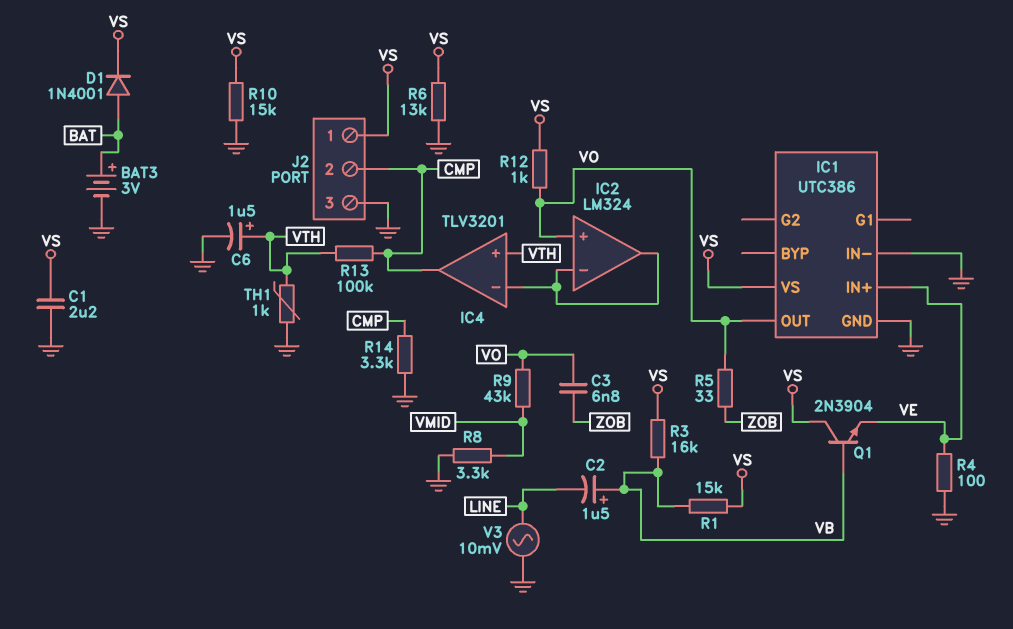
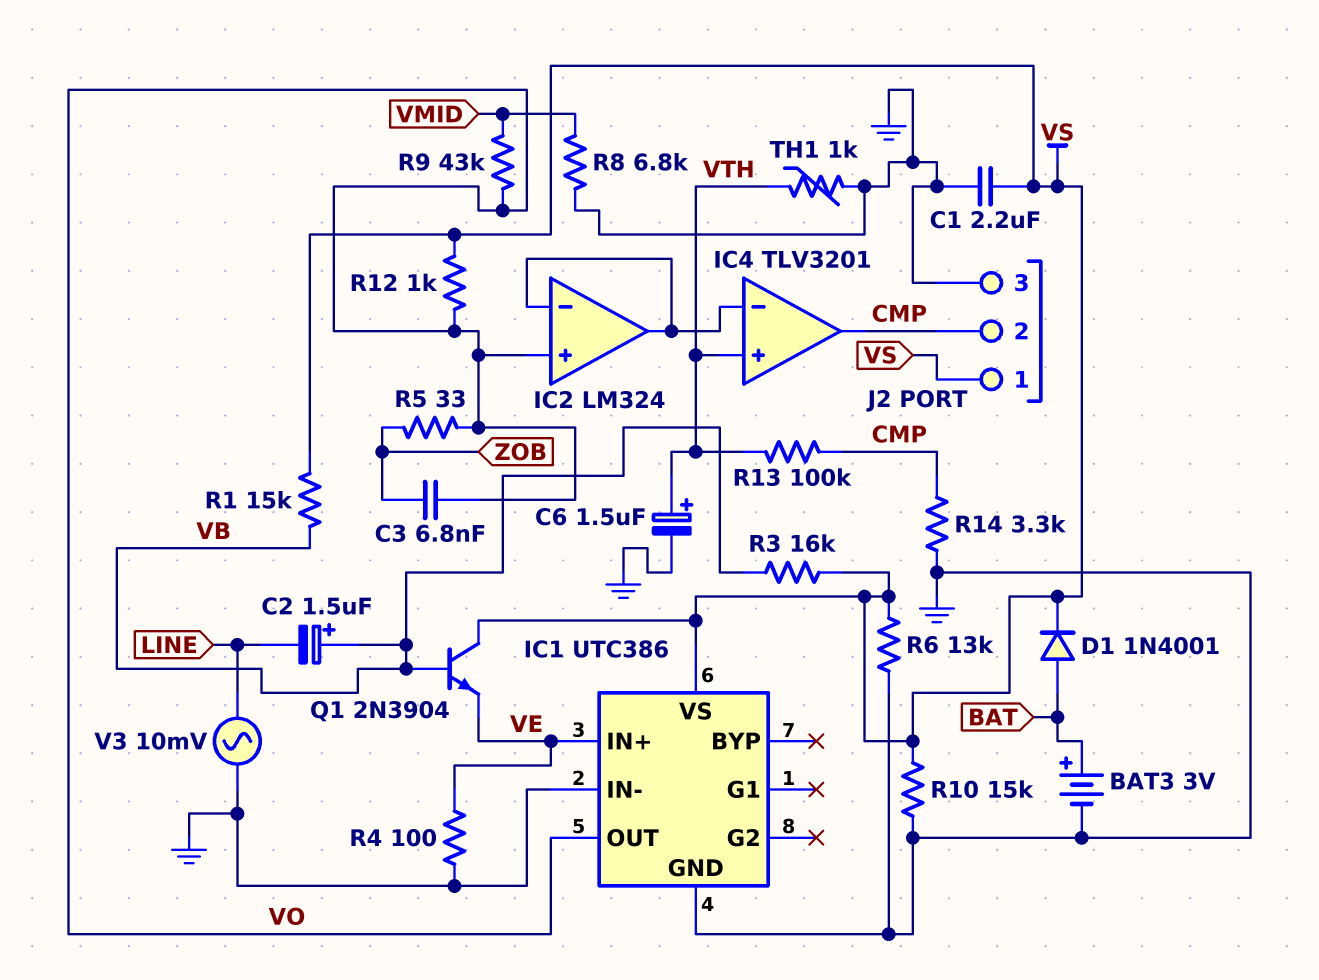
R8: 3.3k (GND, VMID) -> 6.8k (GND, VMID)

